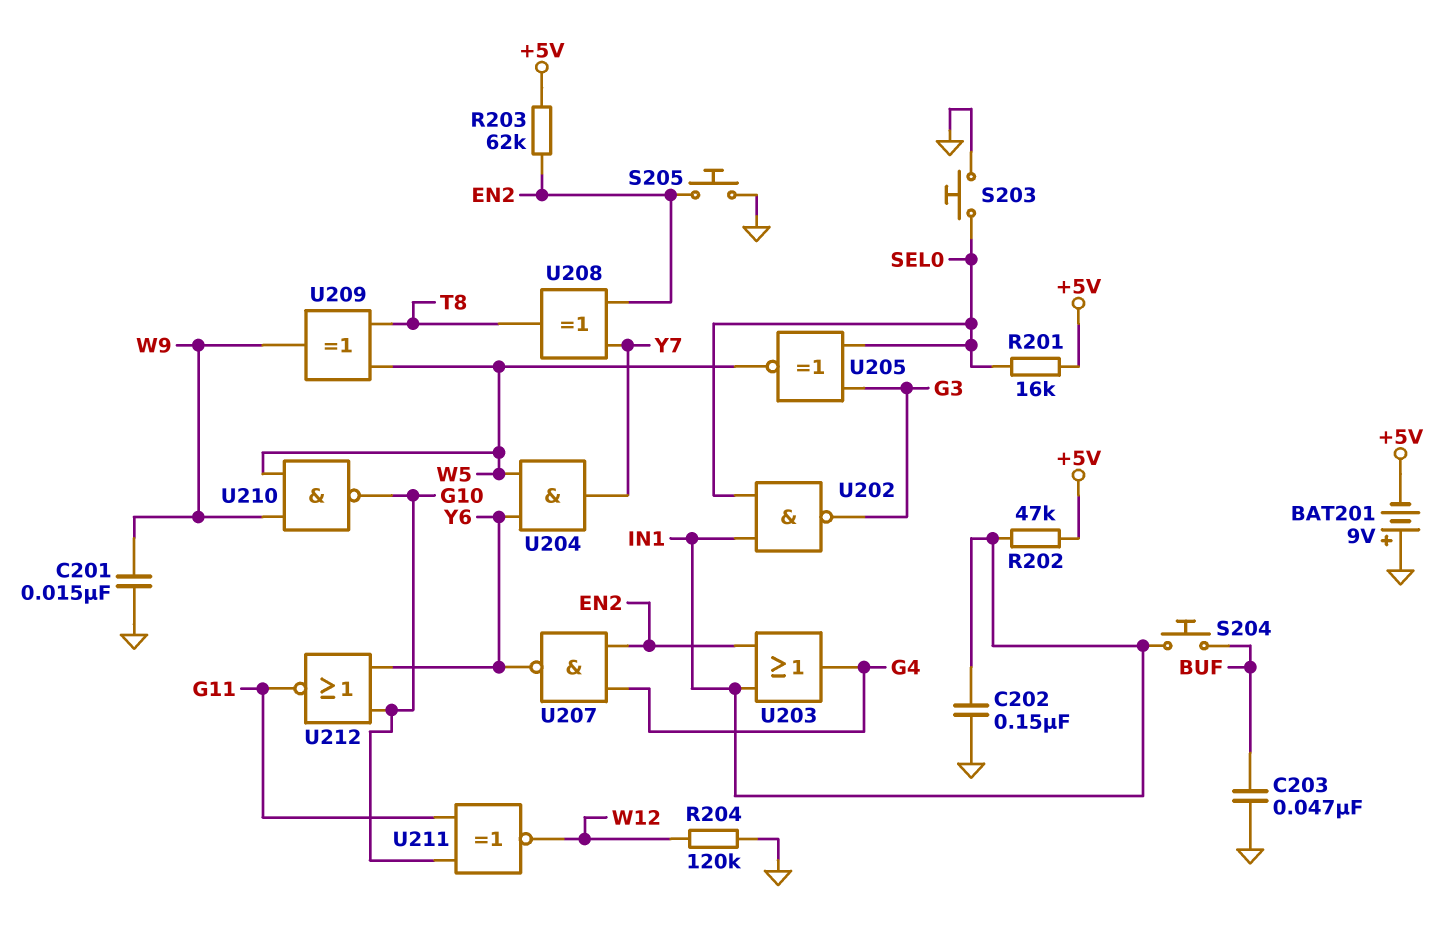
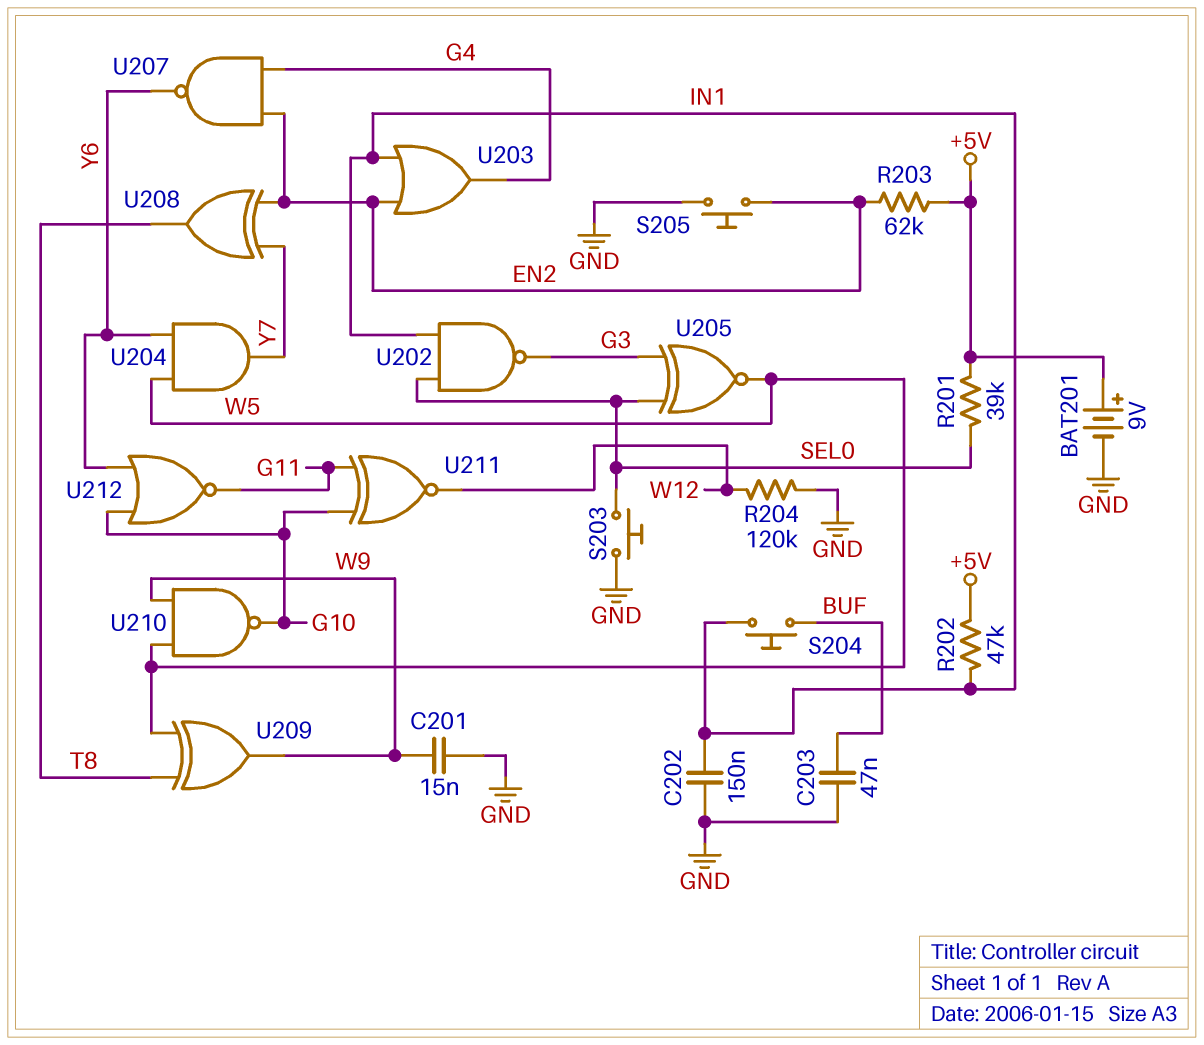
BAT201: 9V (plus GND, minus +5V) -> 9V (plus +5V, minus GND)
R201: 16k (+5V, SEL0) -> 39k (+5V, SEL0)

